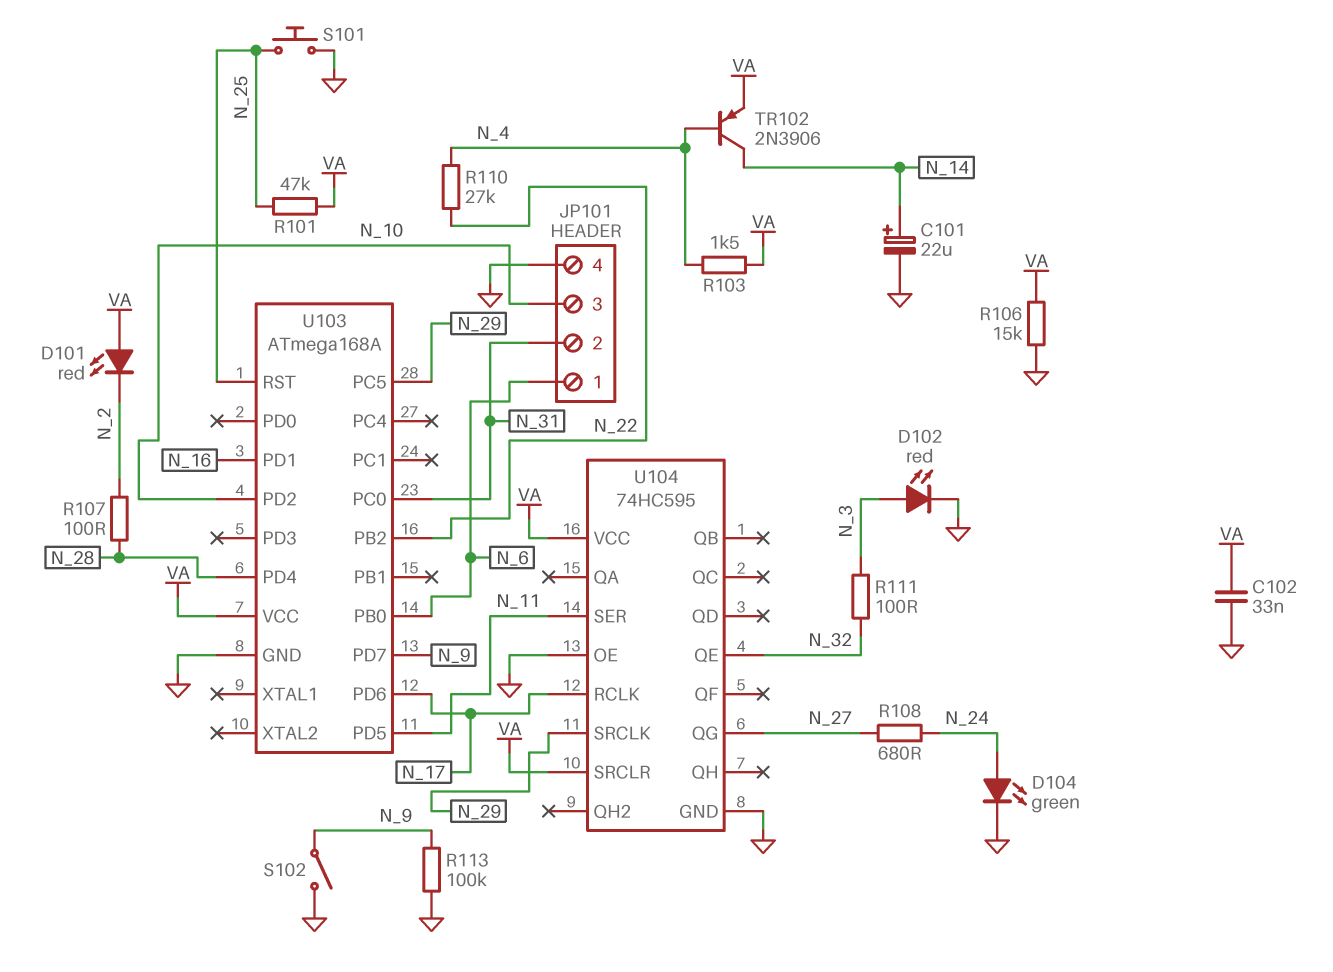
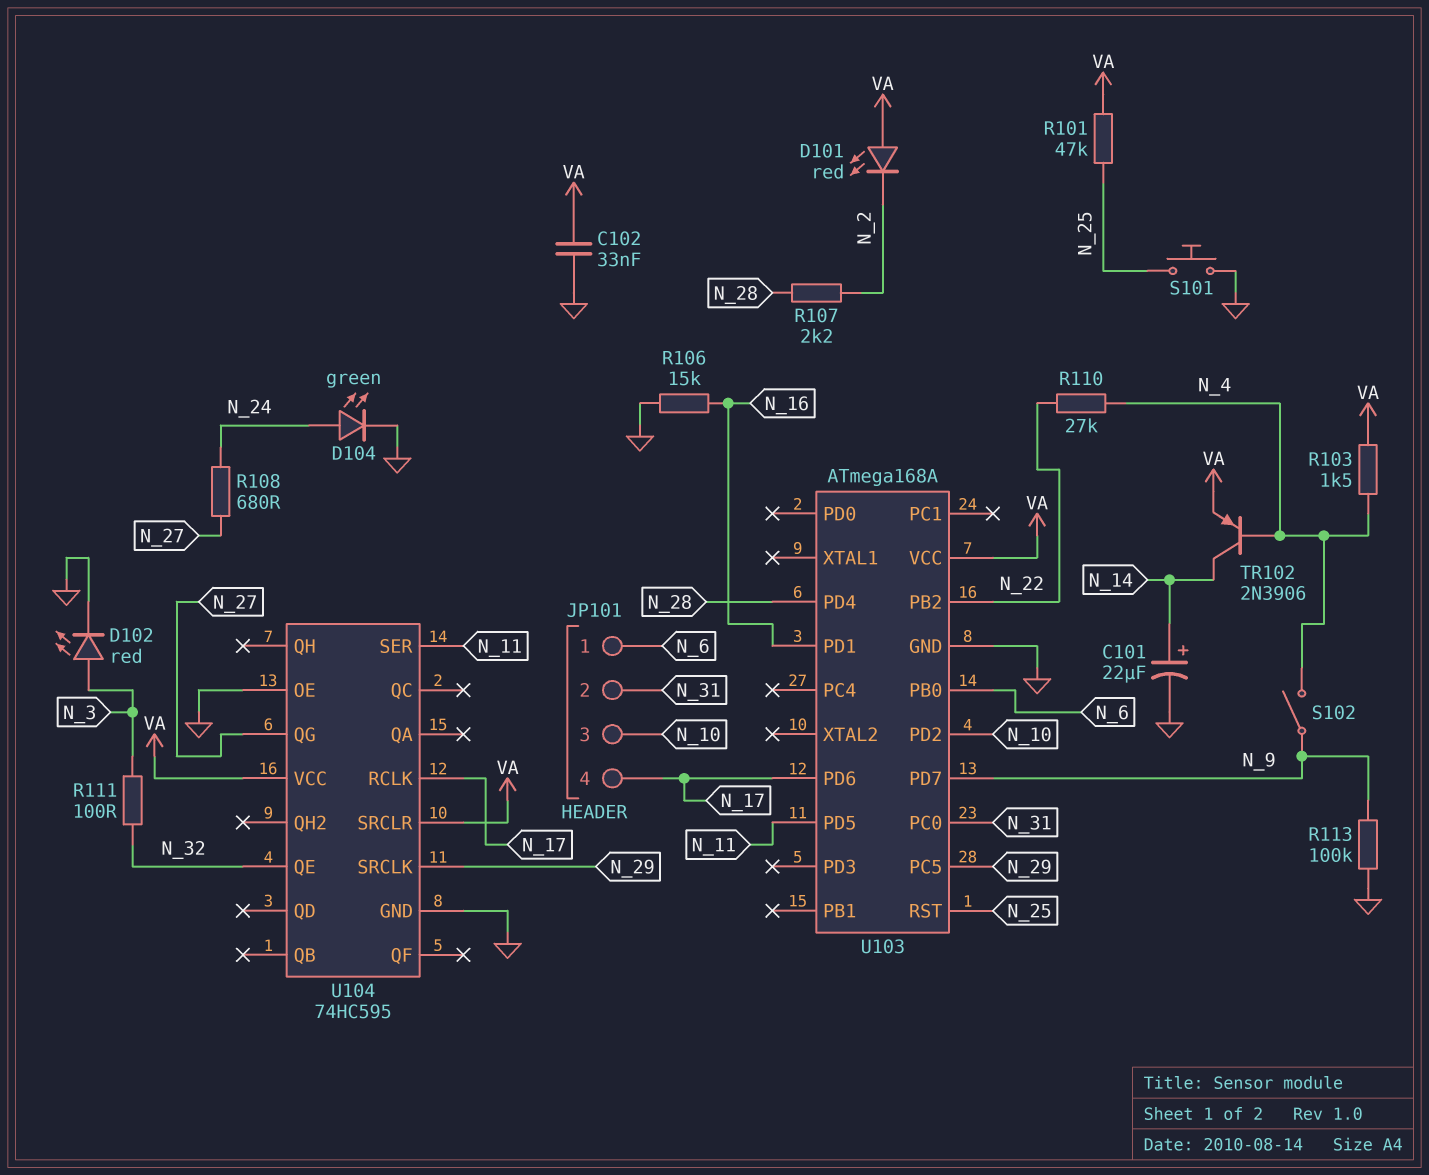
JP101 pin 4: GND -> N_17
R106: 15k (GND, VA) -> 15k (GND, N_16)
R107: 100 (N_2, N_28) -> 2.2k (N_2, N_28)
S102: switch (GND, N_9) -> switch (N_4, N_9)

